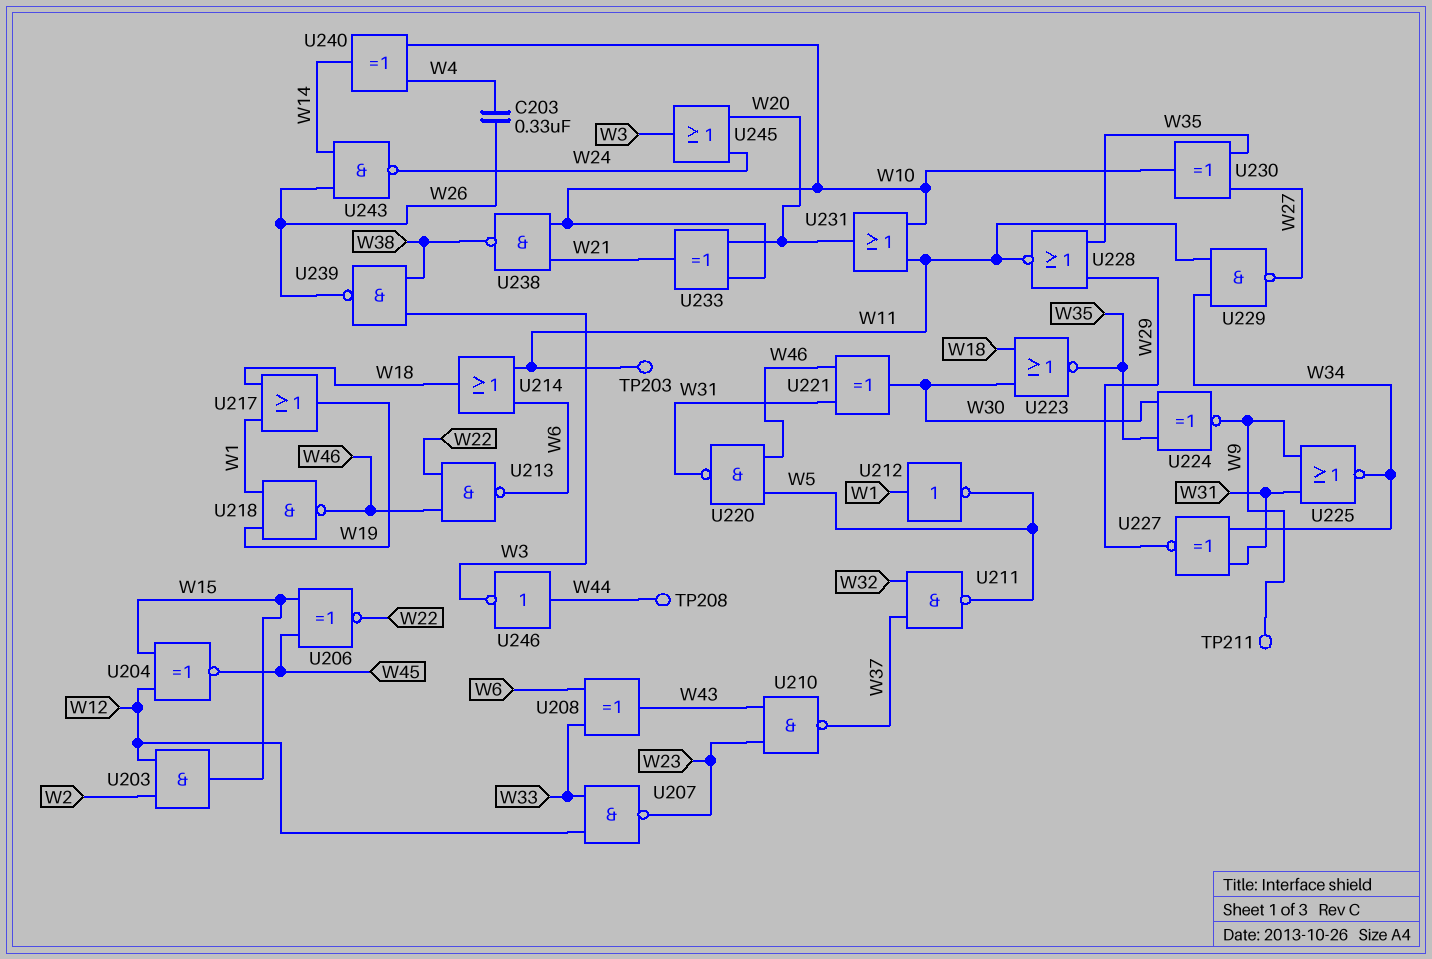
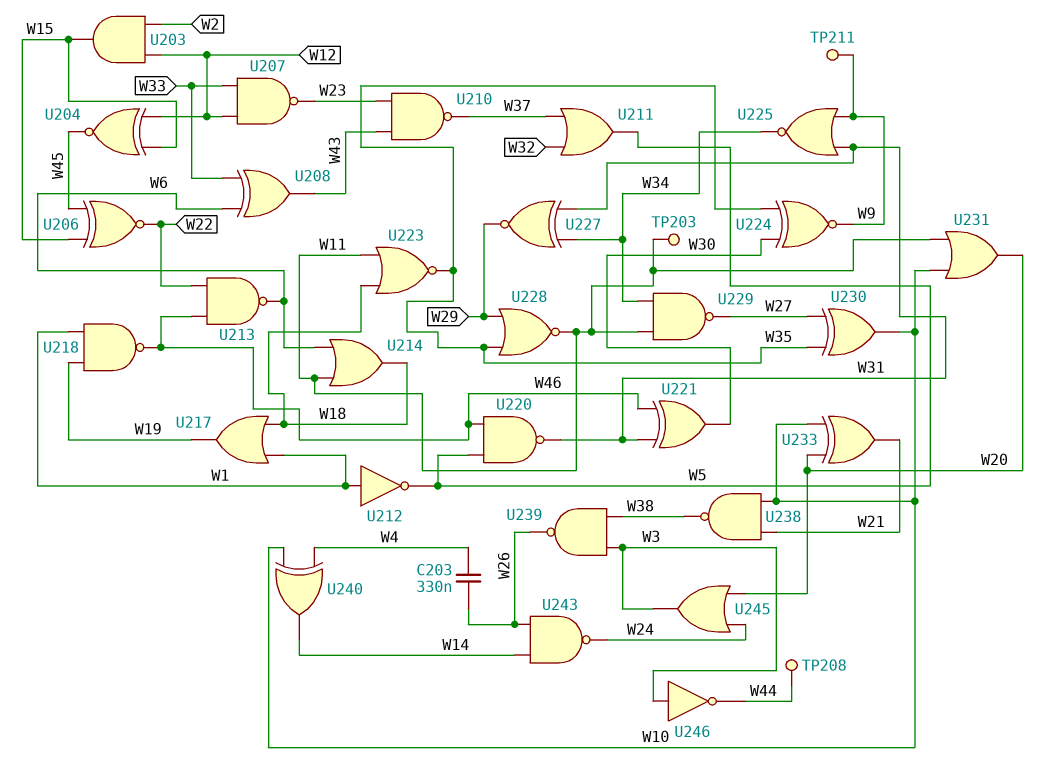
U211: NAND (in W32, in W37, out W5) -> OR (in W32, in W37, out W5)
U223: NOR (in W18, in W30, out W35) -> NOR (in W11, in W18, out W35)
U246: NOT (in W44, out W3) -> NOT (in W3, out W44)

